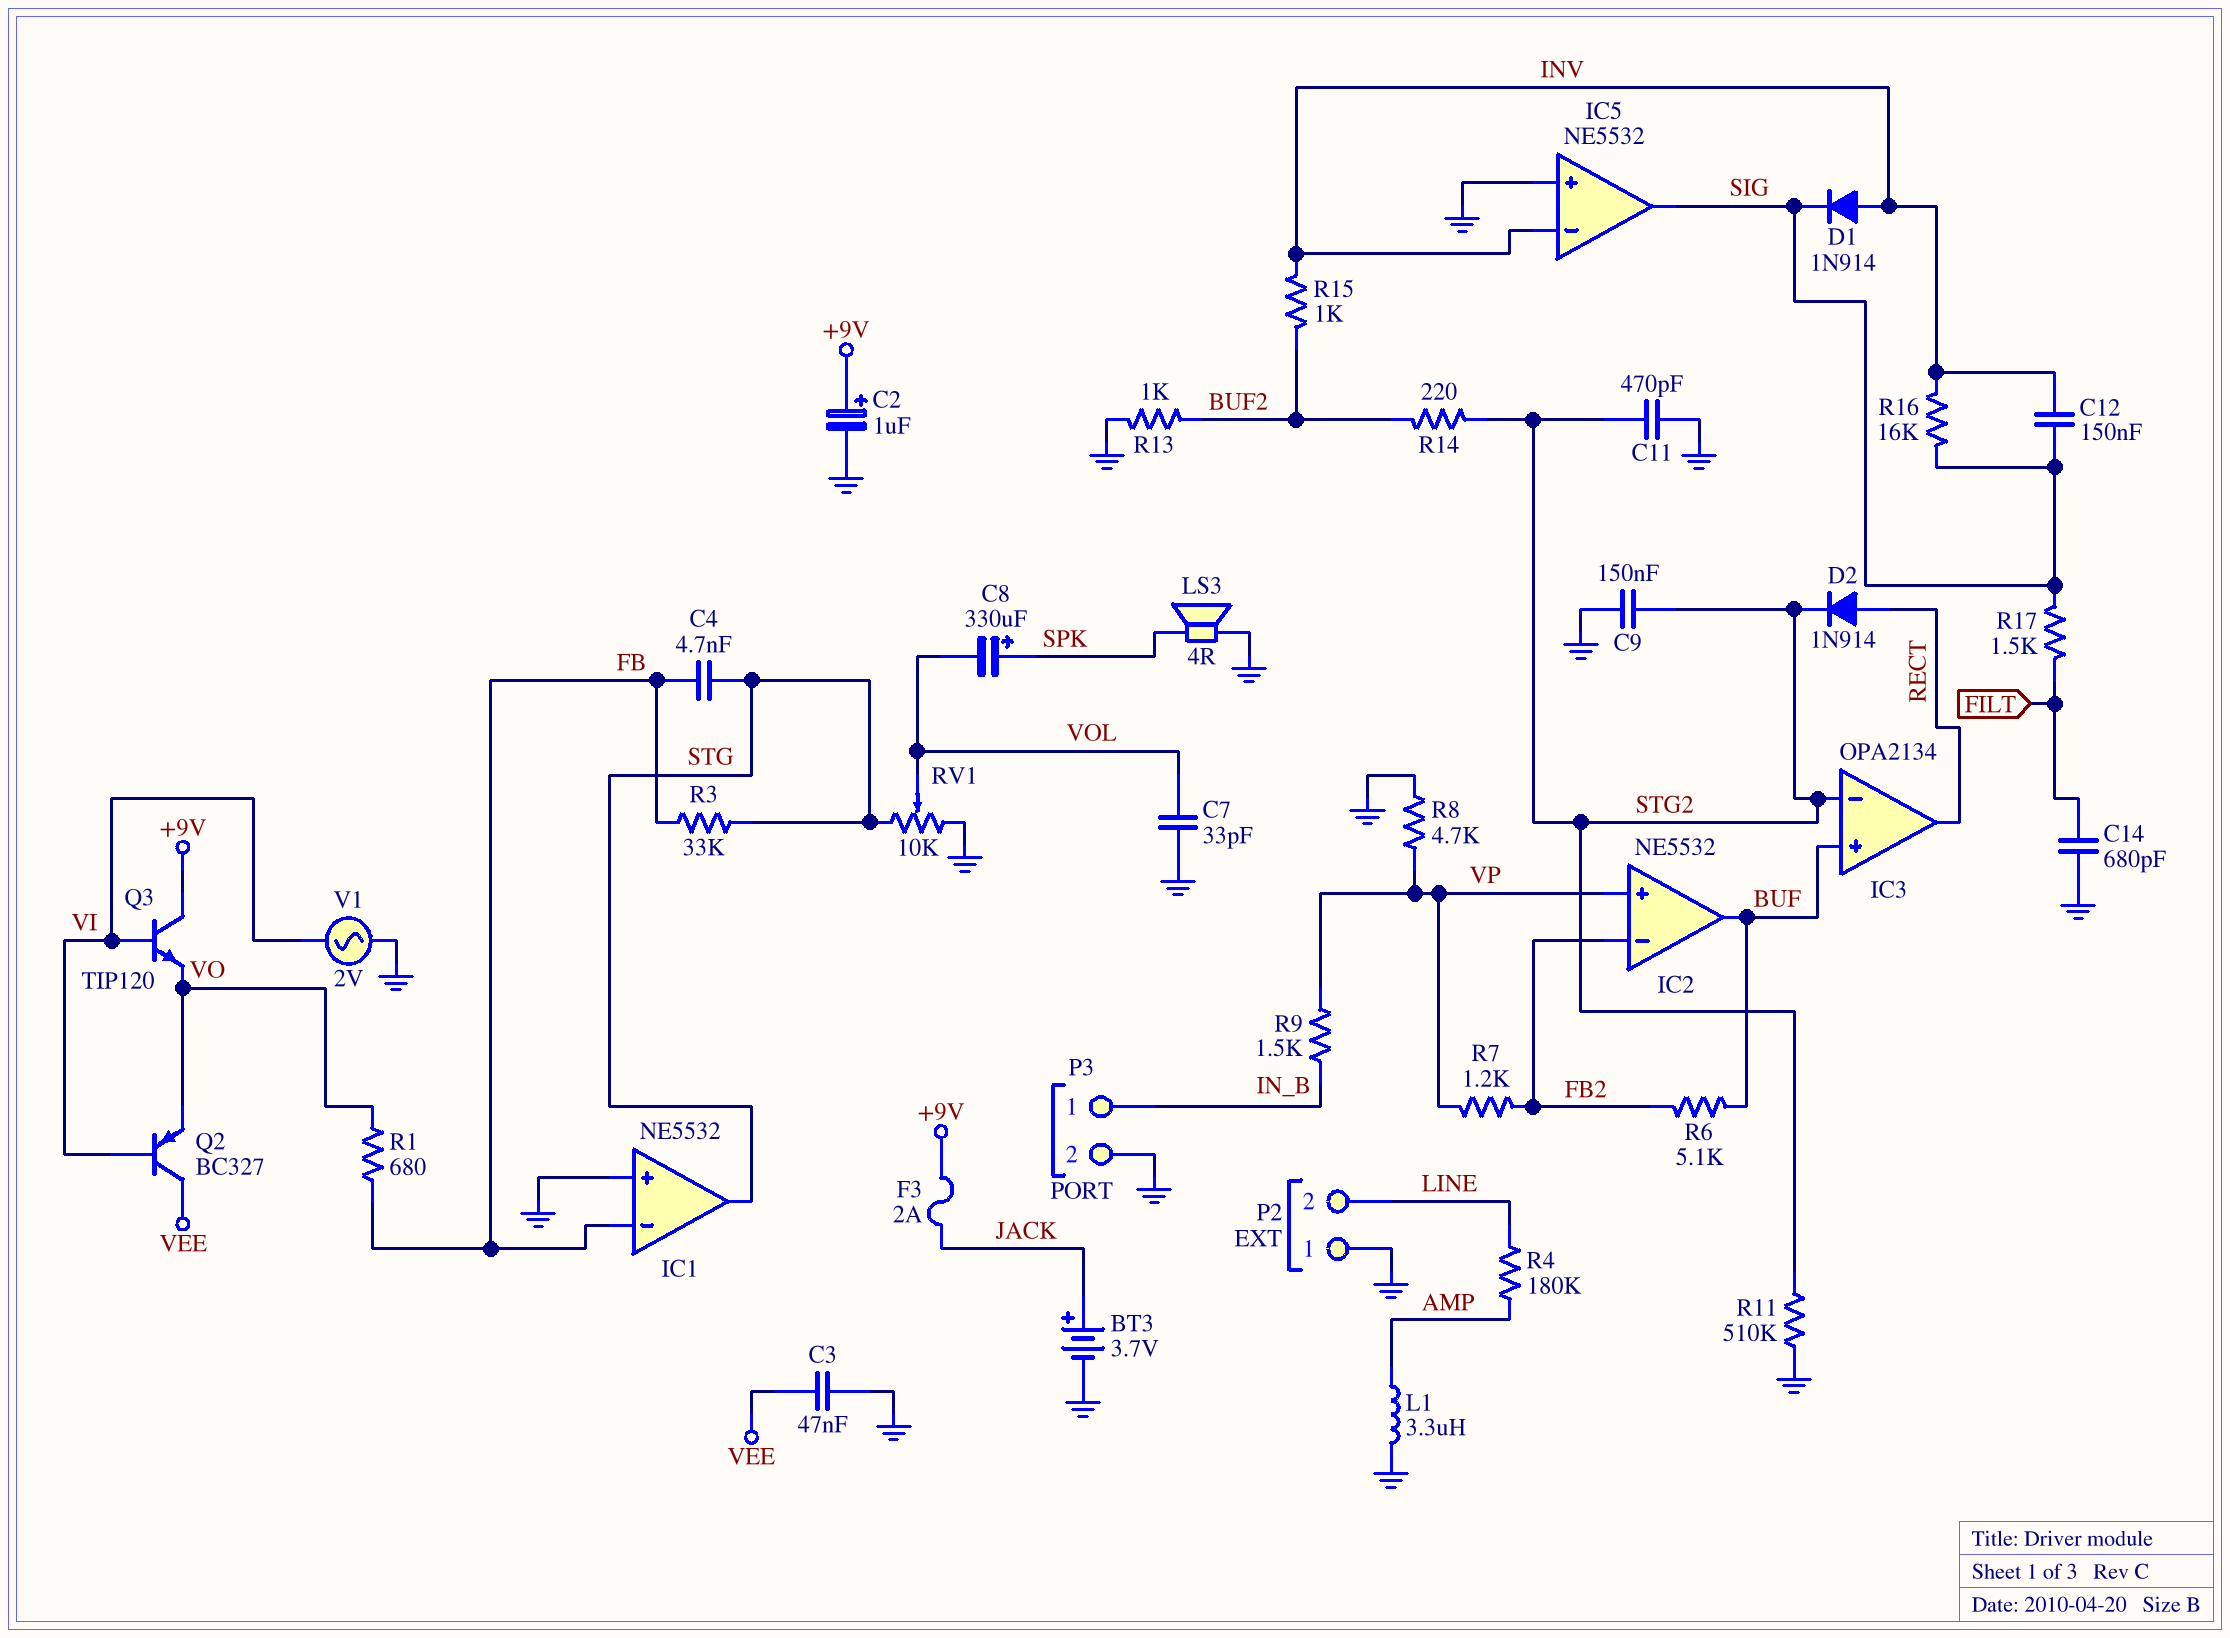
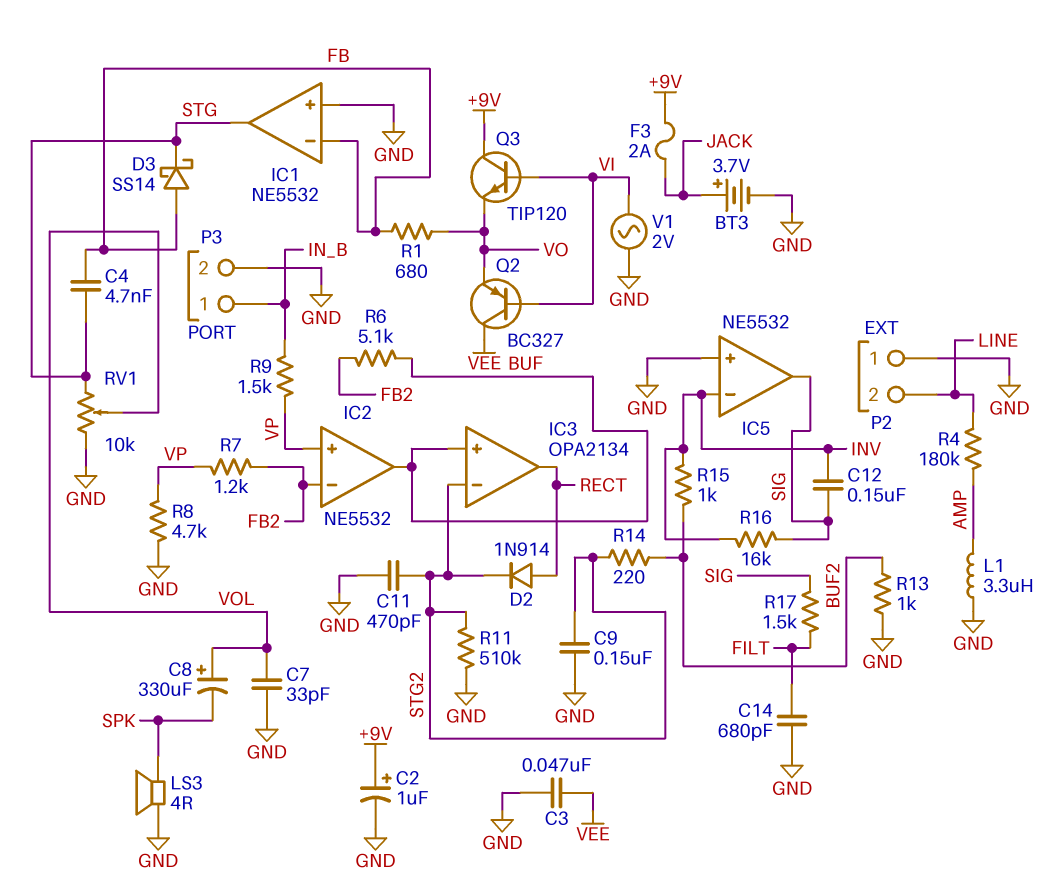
C8: 330uF (plus SPK, minus VOL) -> 330uF (plus VOL, minus SPK)
D1: diode 1N914 (A INV, K SIG) -> none
D3: none -> schottky SS14 (A FB, K STG)
R3: 33k (FB, STG) -> none

